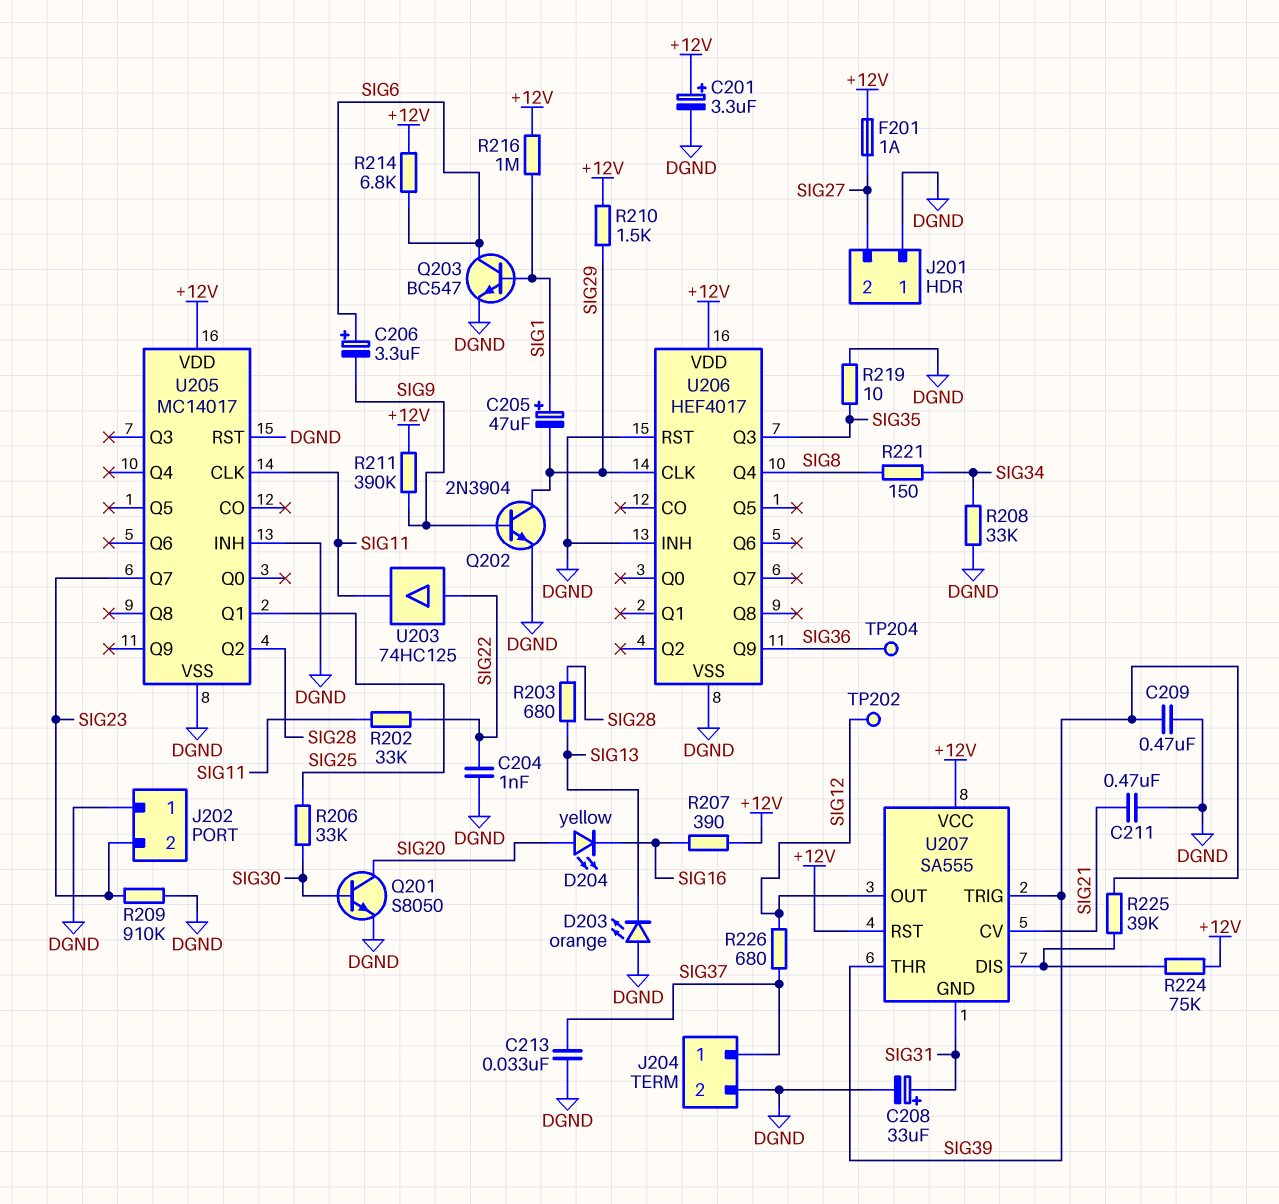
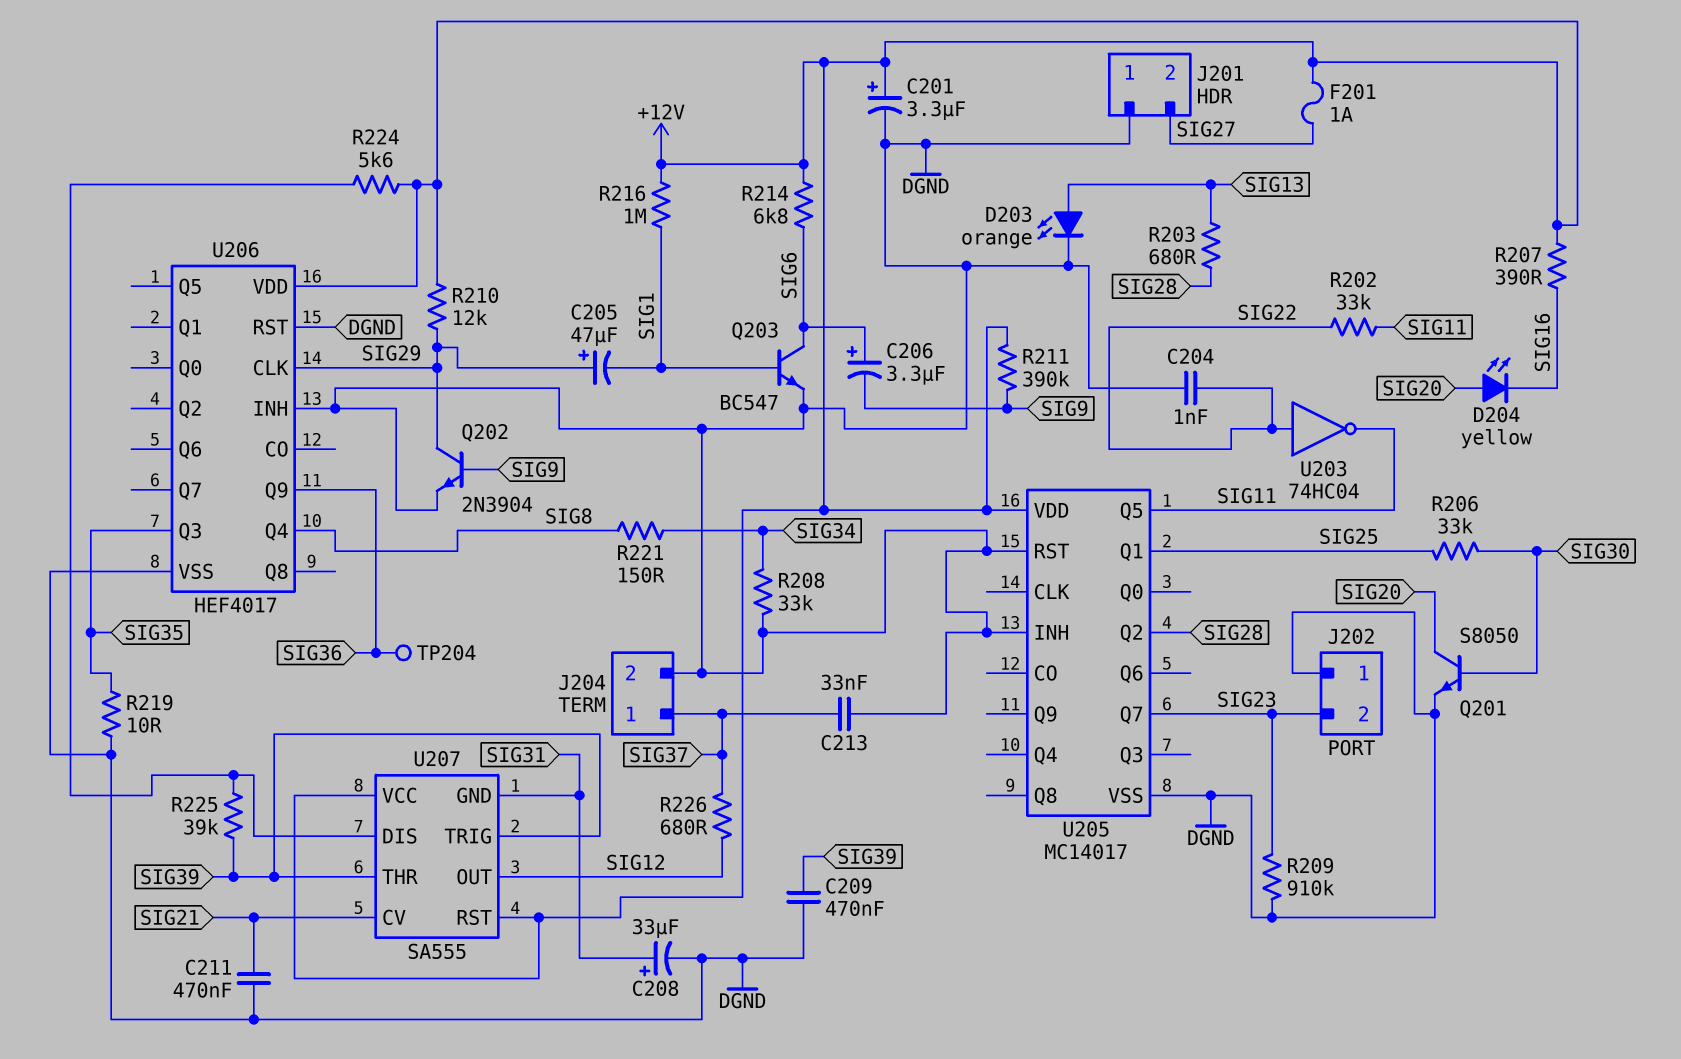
C205: 47uF (plus SIG1, minus SIG29) -> 47uF (plus SIG29, minus SIG1)
D203: LED orange (A DGND, K SIG13) -> LED orange (A SIG13, K DGND)
R210: 1.5k (+12V, SIG29) -> 12k (+12V, SIG29)
R224: 75k (+12V, U207/DIS) -> 5.6k (+12V, U207/DIS)
TP202: test point (SIG12) -> none
U203: buffer 74HC125 (in SIG22, out SIG11) -> NOT 74HC04 (in SIG22, out SIG11)
U205 pin CLK: SIG11 -> none
U205 pin Q5: none -> SIG11

